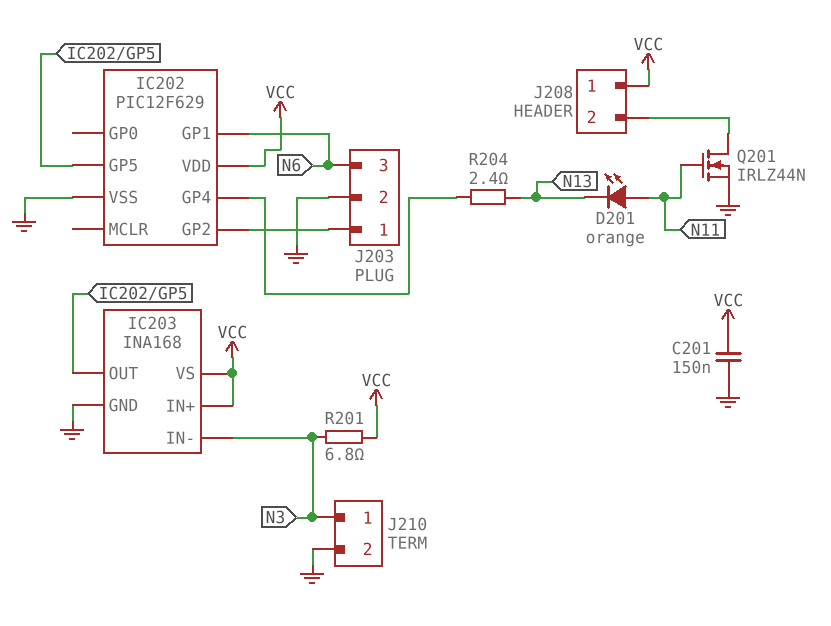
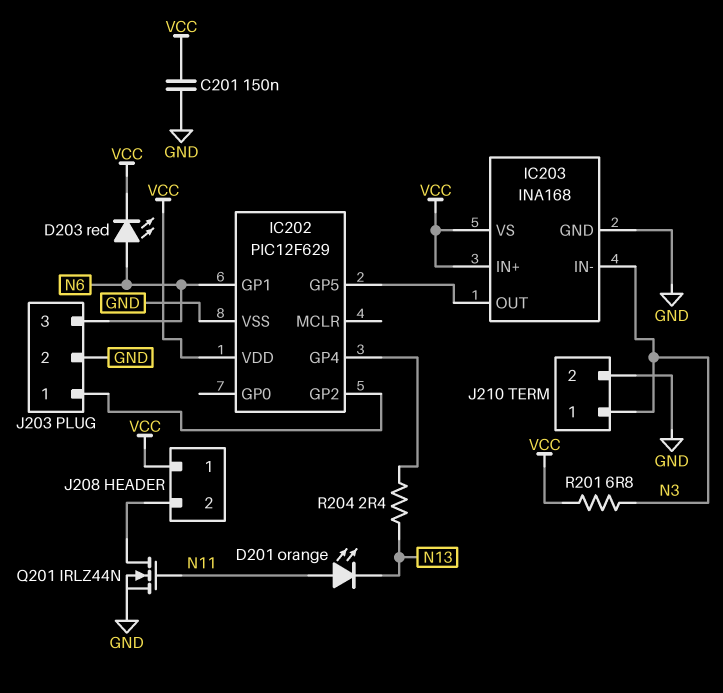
D203: none -> LED red (A N6, K VCC)

